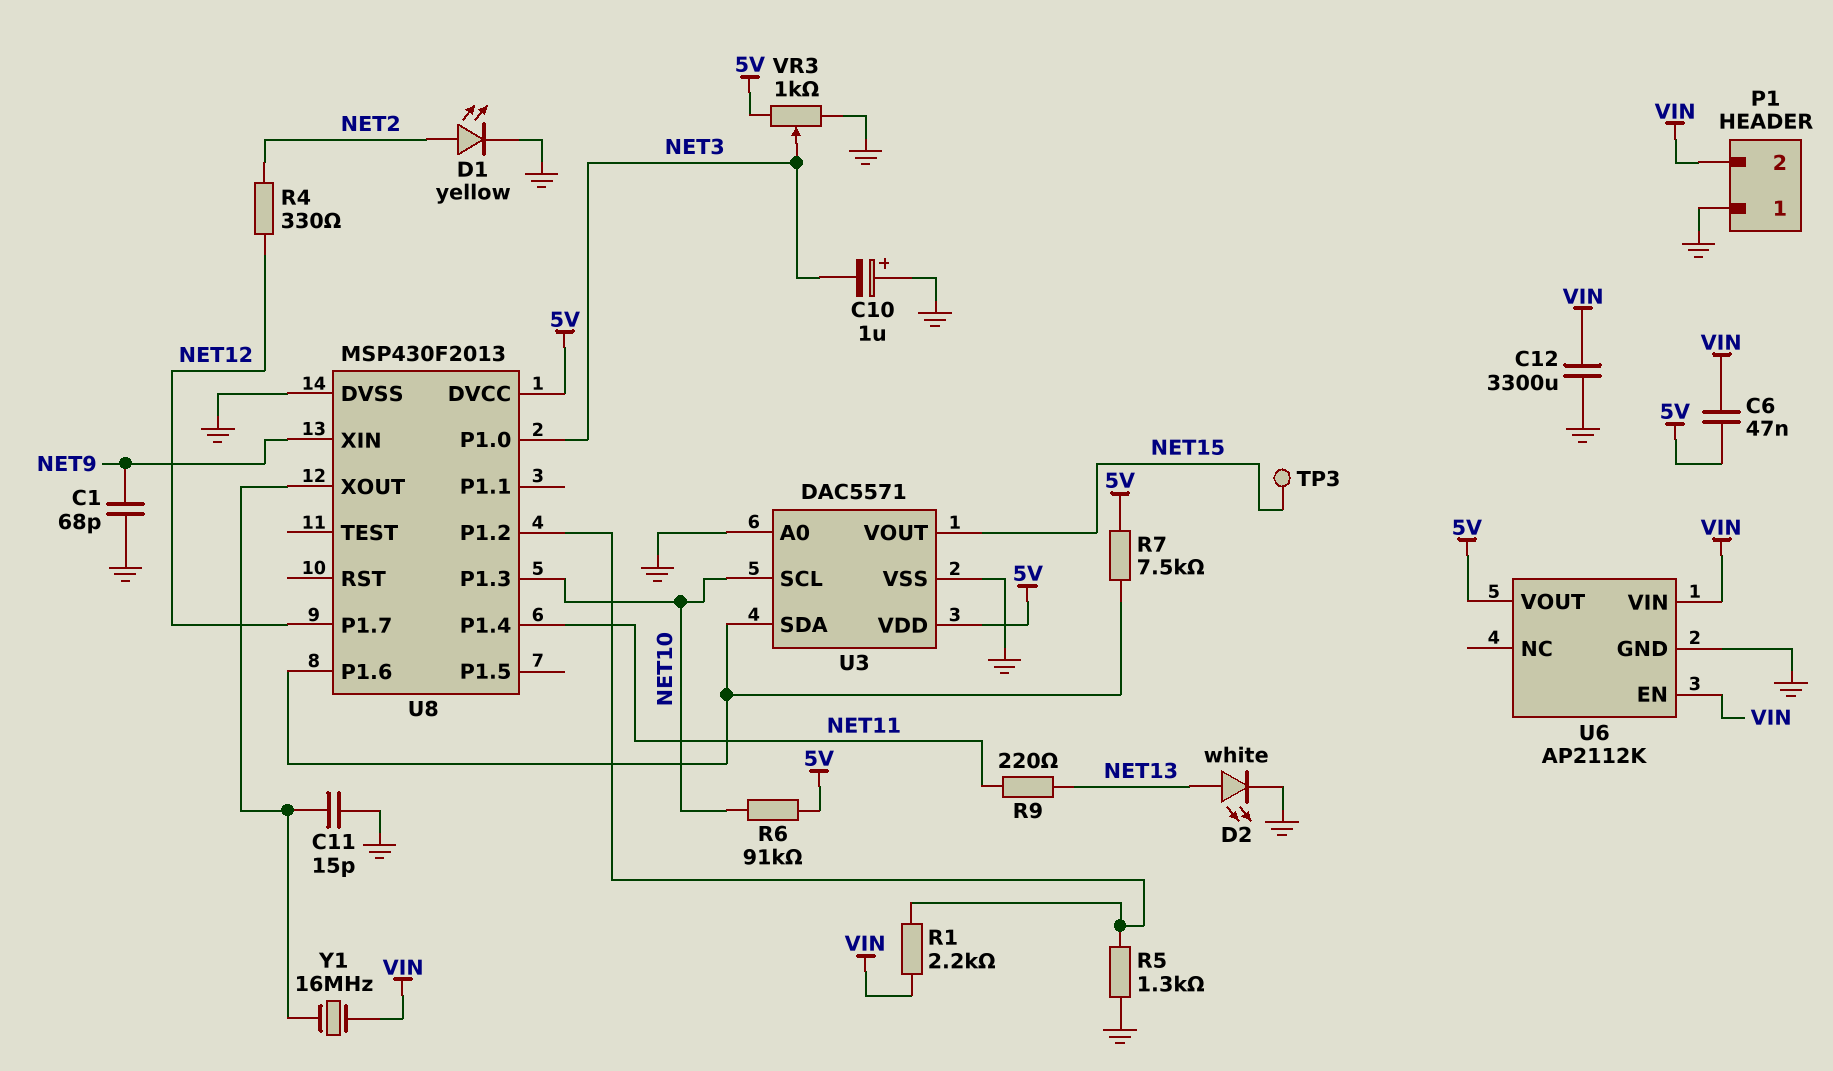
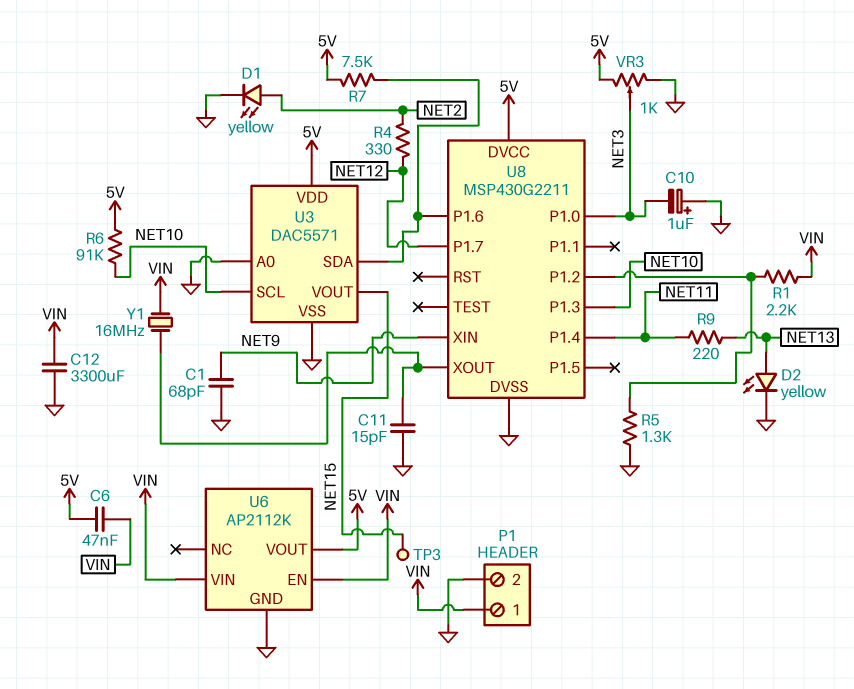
D2: LED white (A NET13, K GND) -> LED yellow (A NET13, K GND)
P1 pin 1: GND -> VIN
P1 pin 2: VIN -> GND
U8: MSP430F2013 -> MSP430G2211

